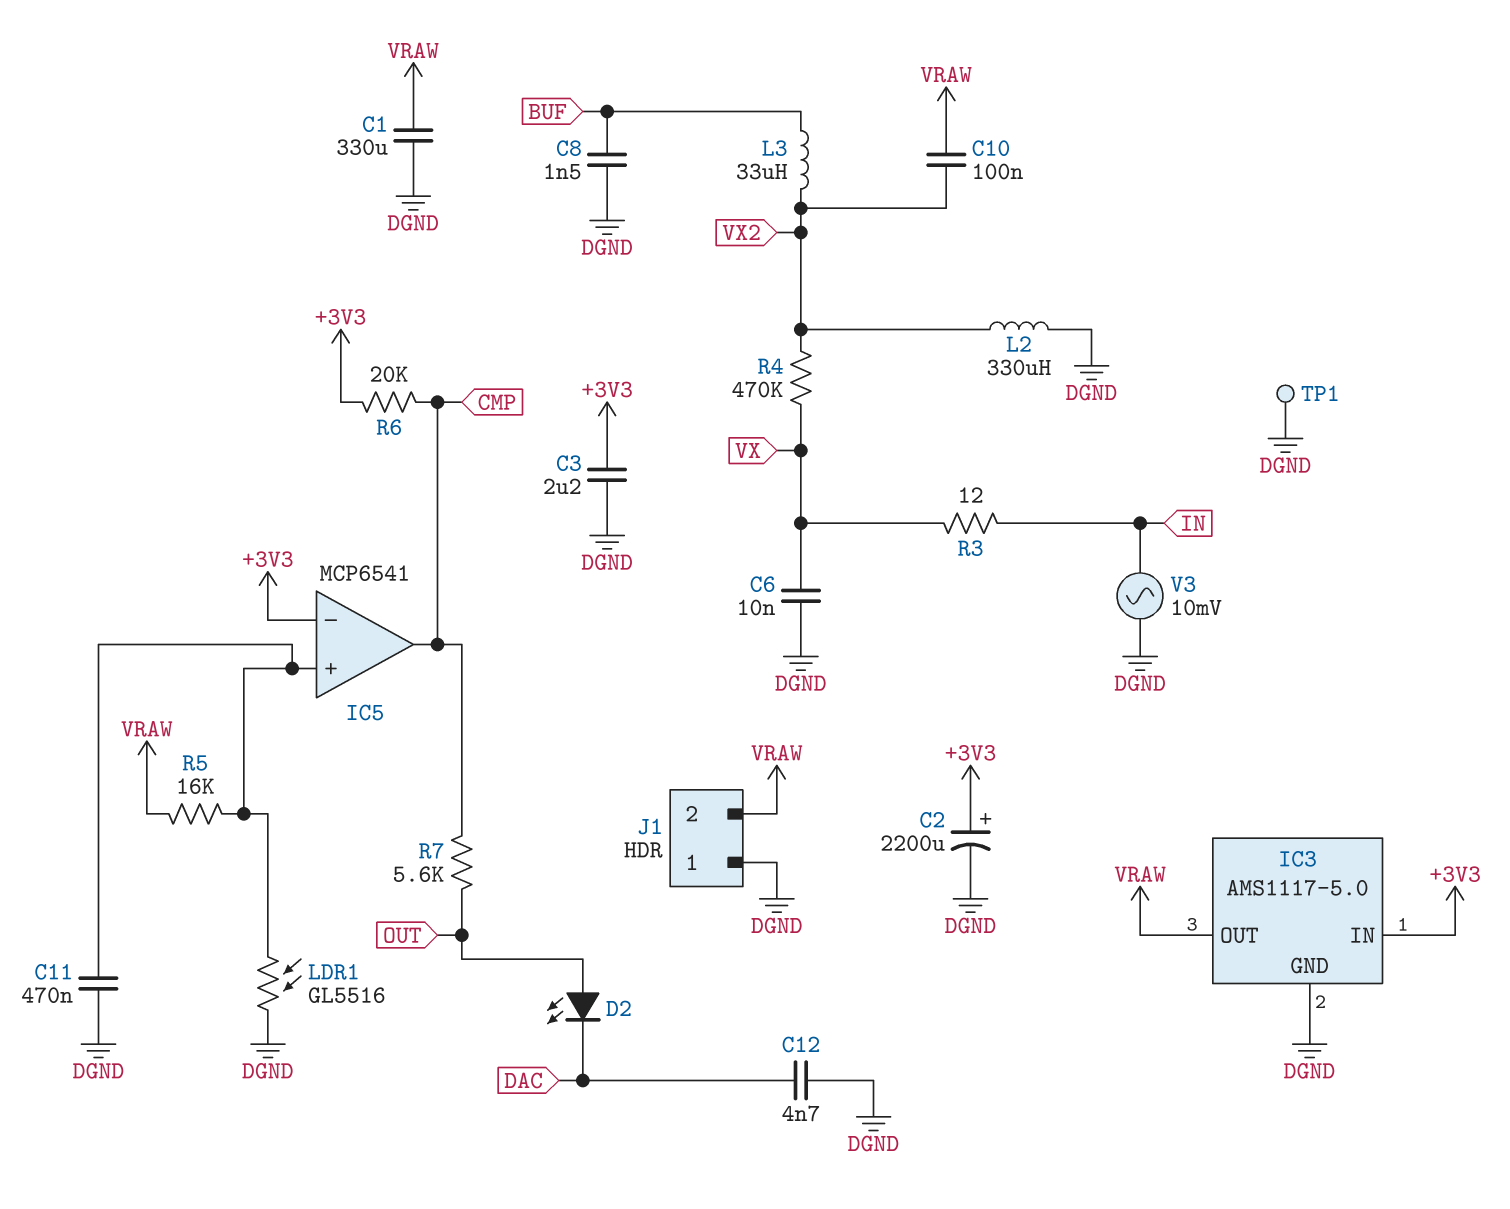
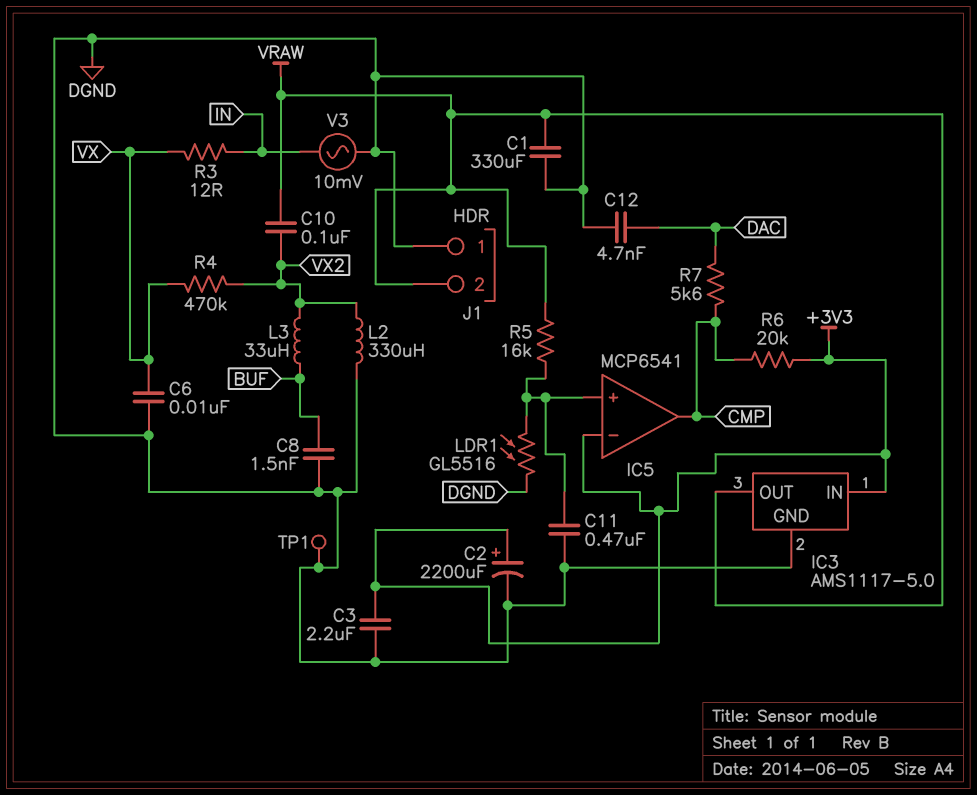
D2: LED (A OUT, K DAC) -> none
R7: 5.6k (CMP, OUT) -> 5.6k (CMP, DAC)

